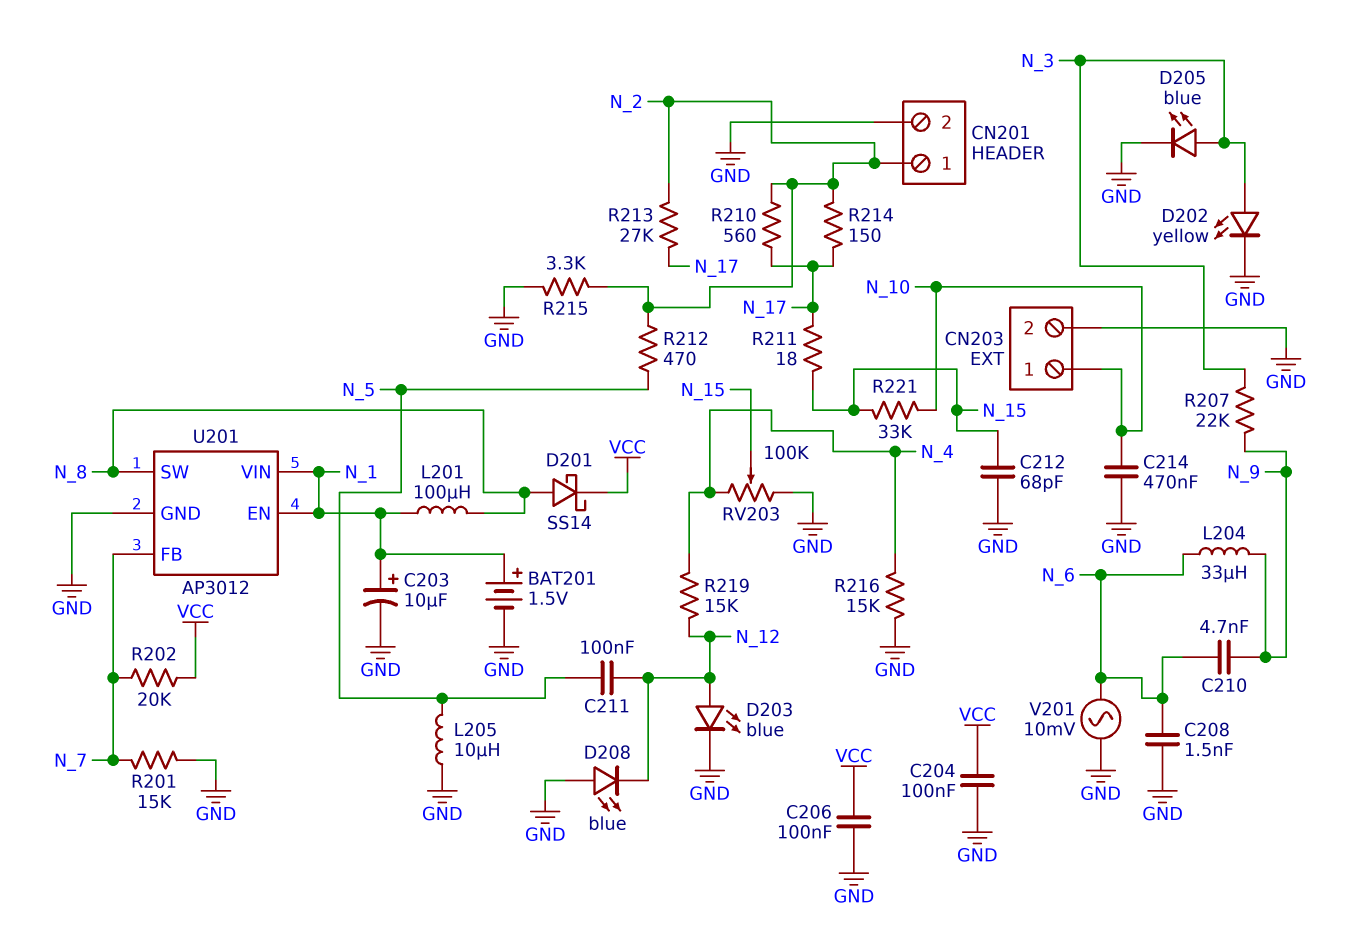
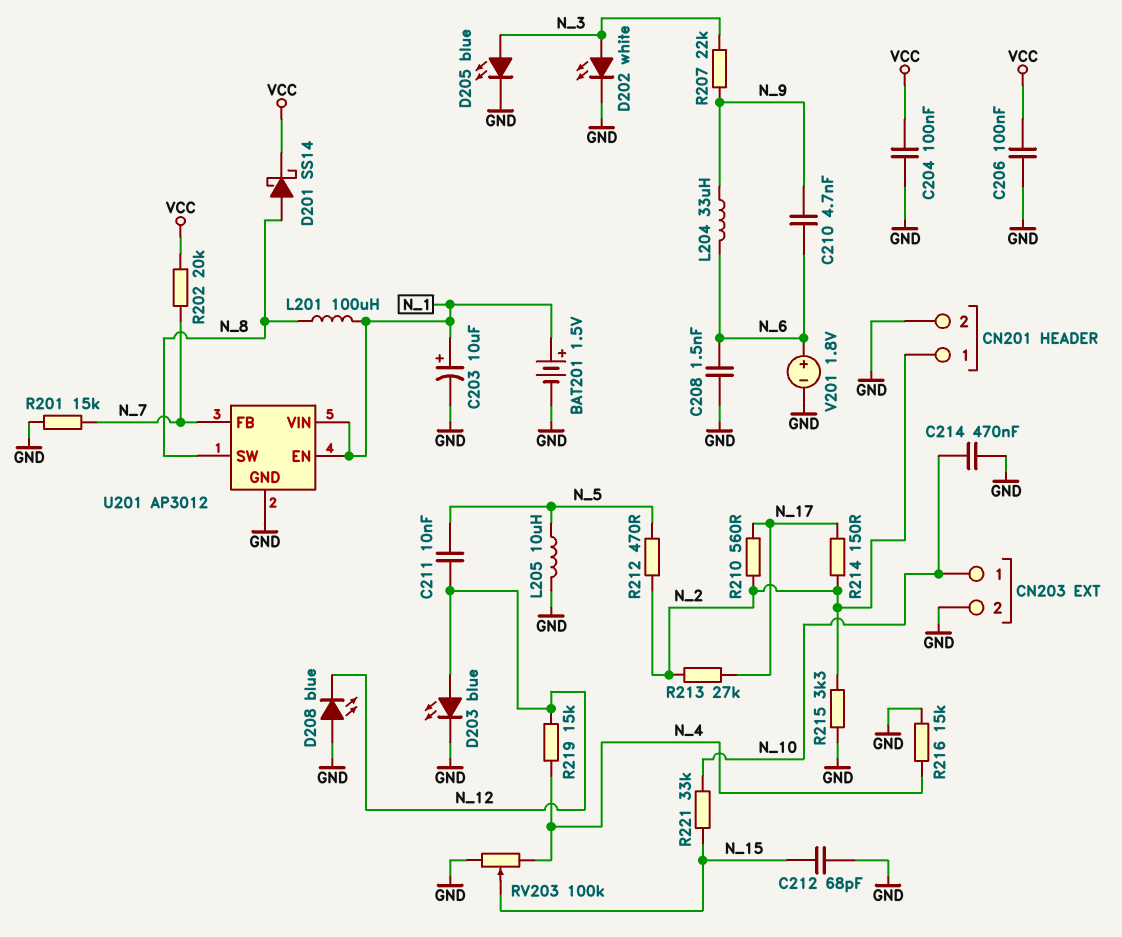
C211: 100nF (N_5, N_12) -> 10nF (N_5, N_12)
D202: LED yellow (A N_3, K GND) -> LED white (A N_3, K GND)
R211: 18 (N_15, N_17) -> none
V201: AC 10mV (GND, N_6) -> 1.8V (plus N_6, minus GND)

